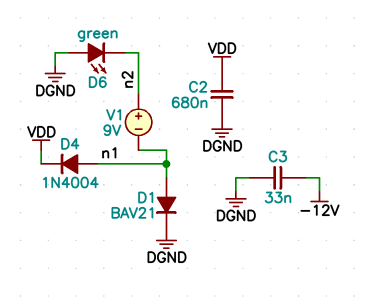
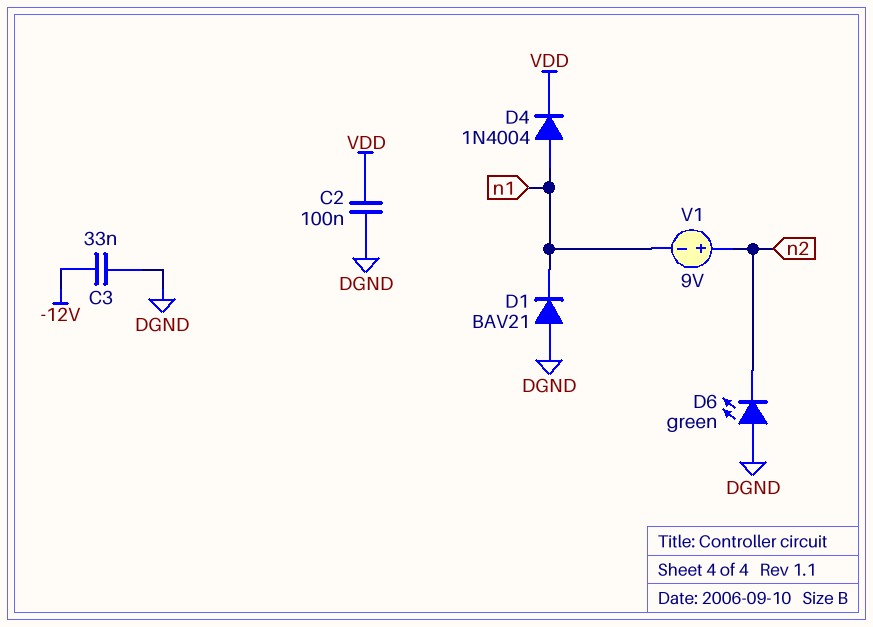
C2: 680nF (DGND, VDD) -> 100nF (DGND, VDD)
D1: diode BAV21 (A n1, K DGND) -> diode BAV21 (A DGND, K n1)

